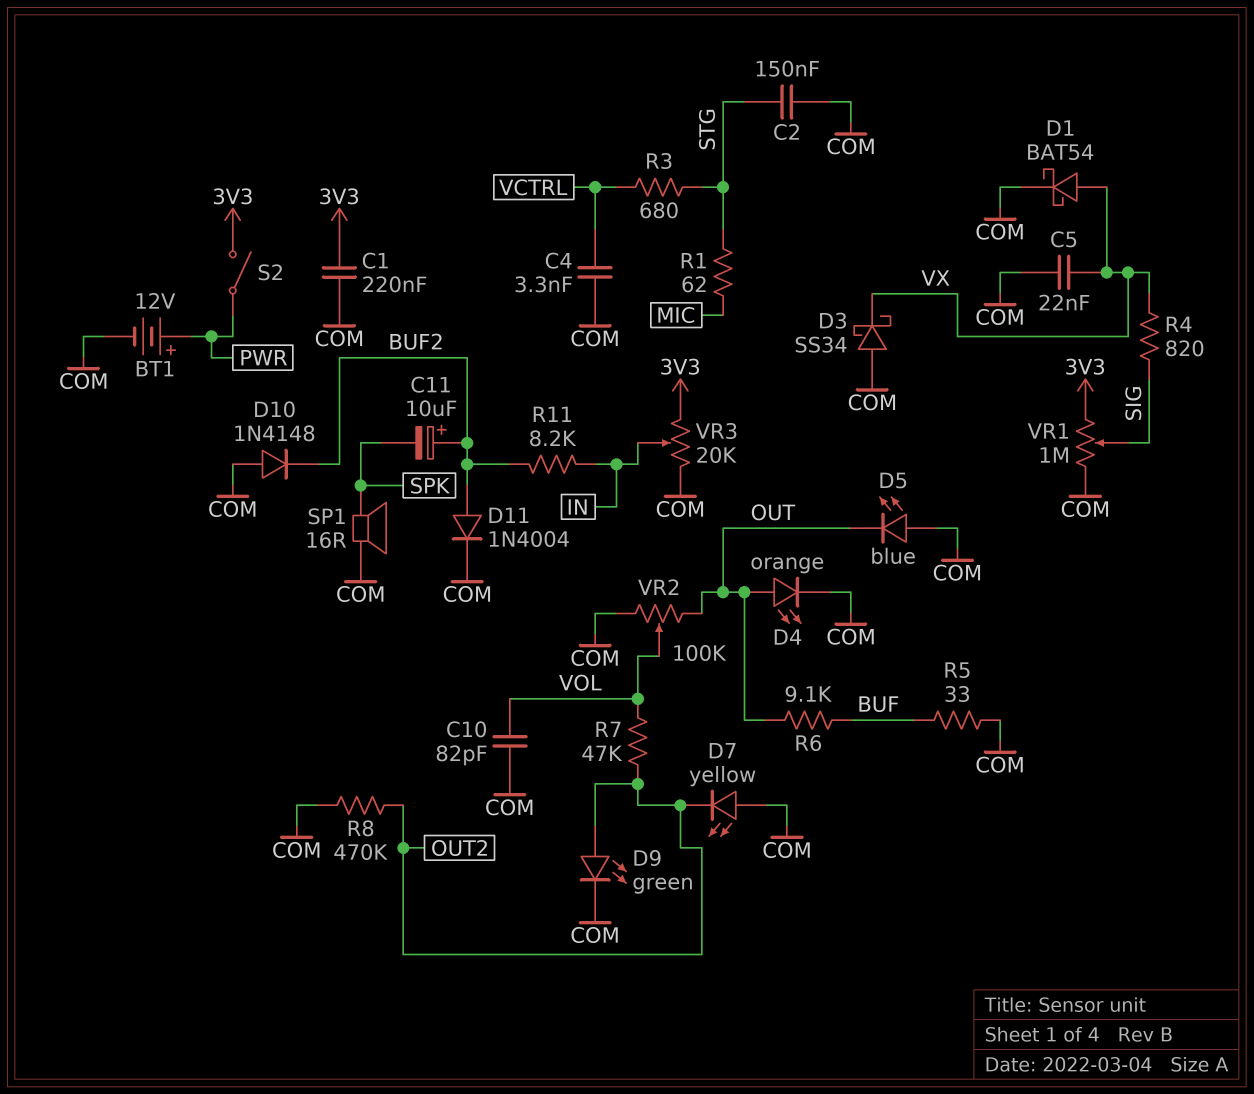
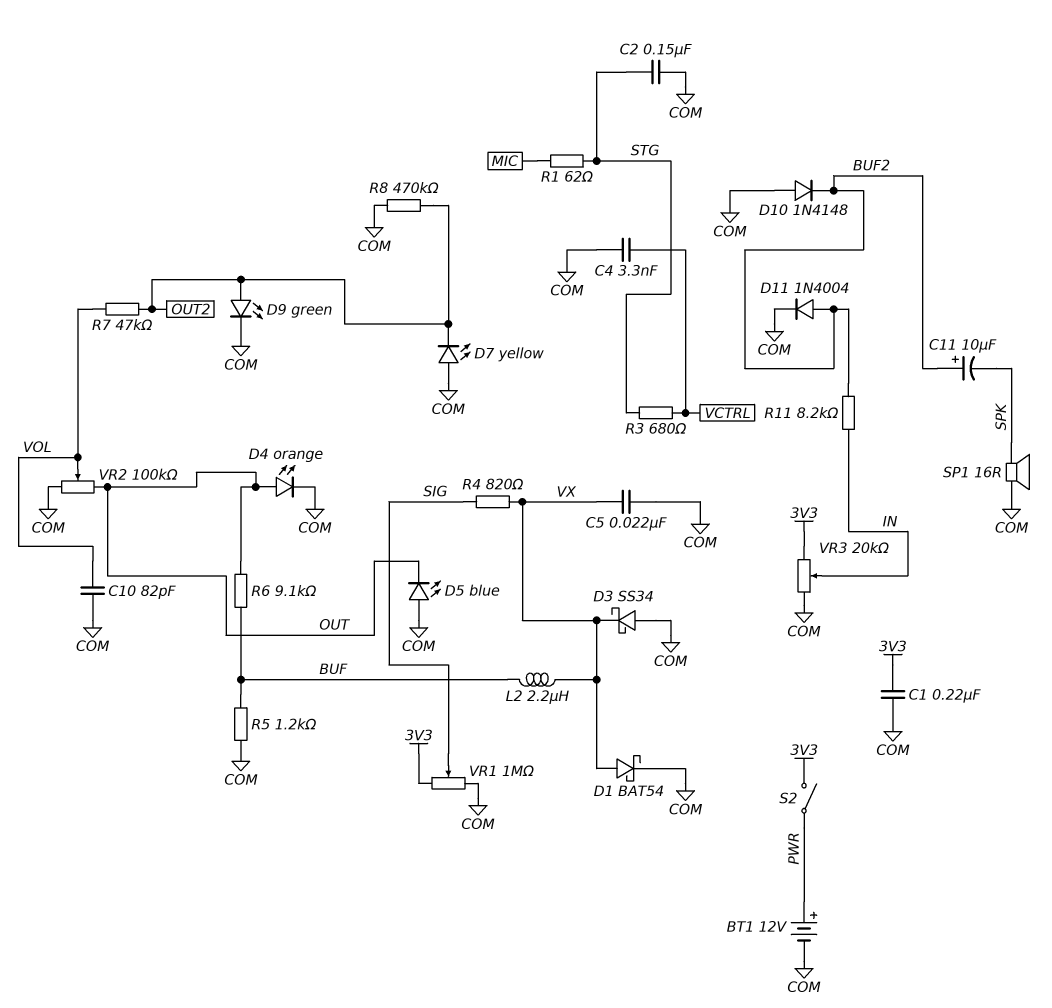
L2: none -> 2.2uH (BUF, VX)
R5: 33 (BUF, COM) -> 1.2k (BUF, COM)

